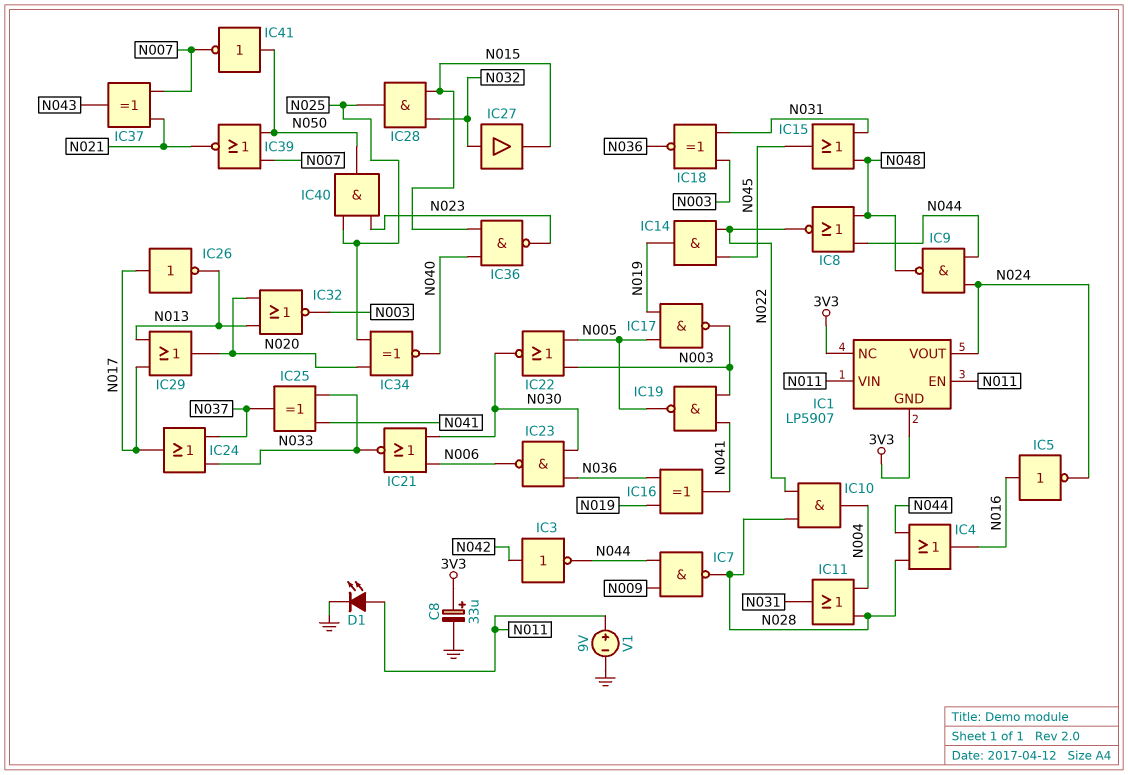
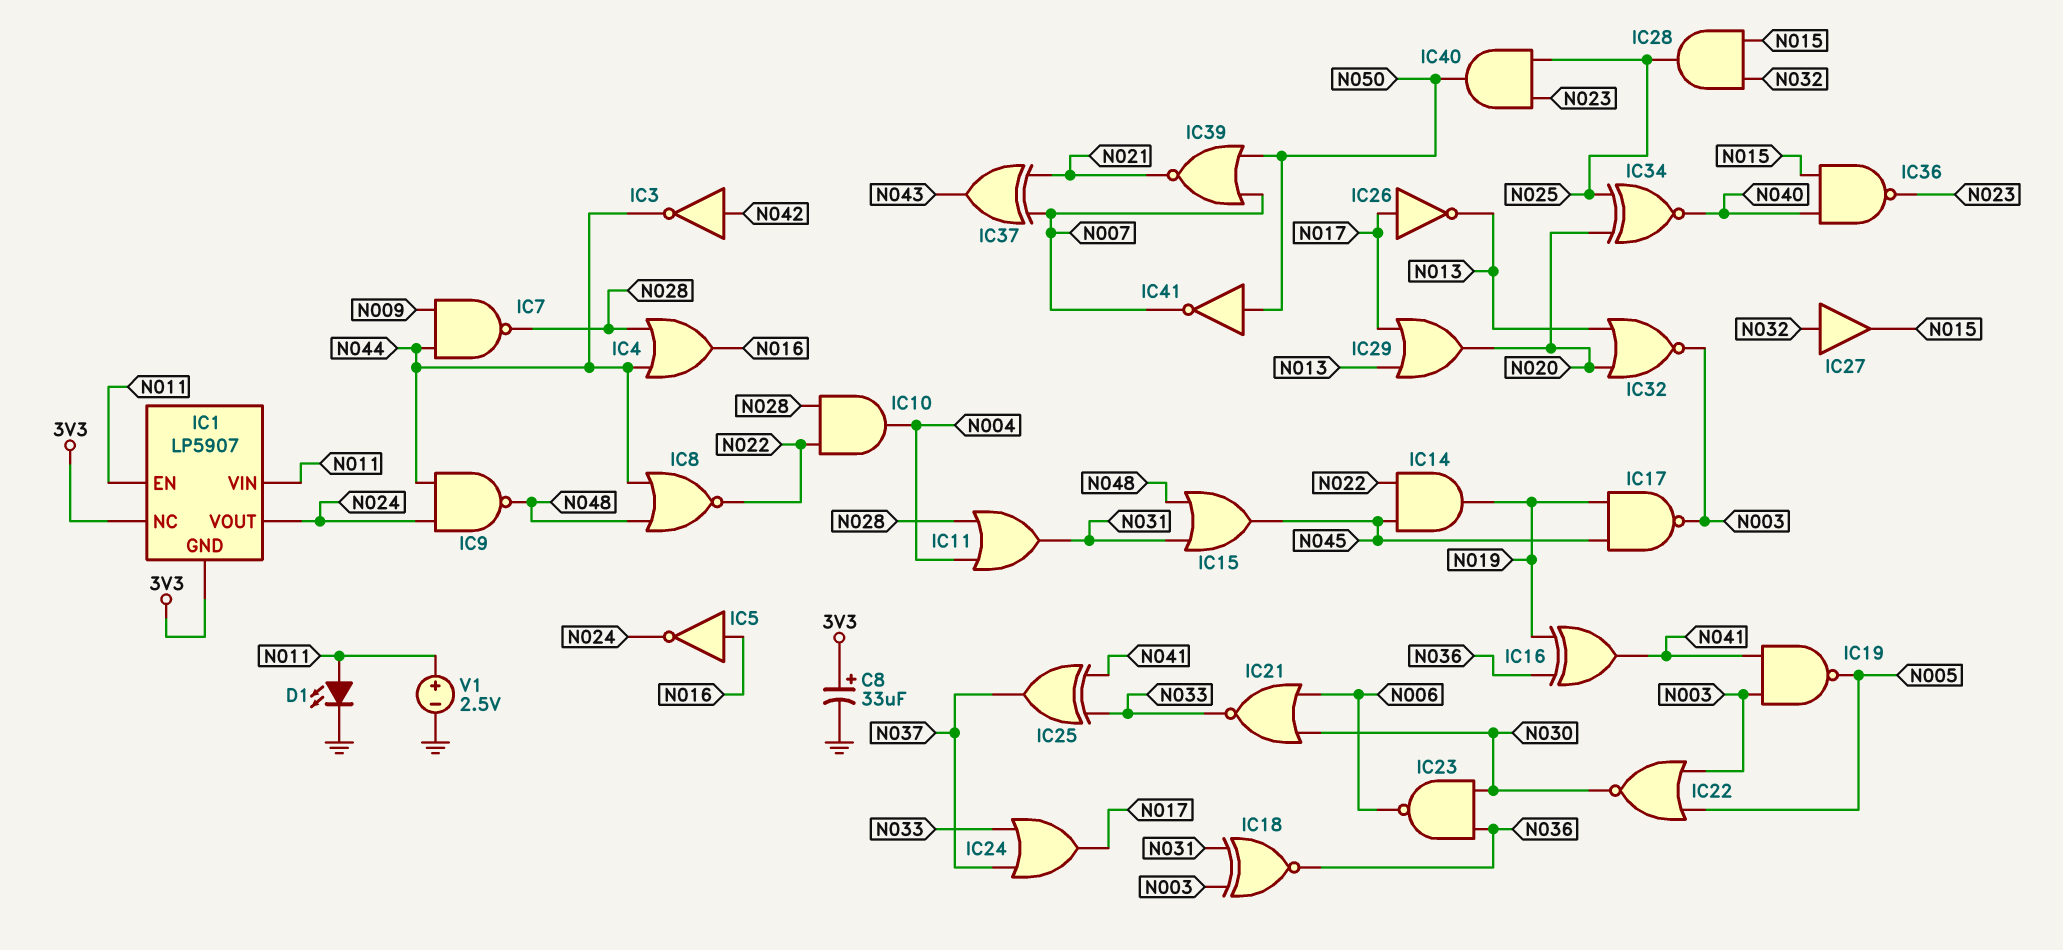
IC17: NAND (in N005, in N019, out N003) -> NAND (in N019, in N045, out N003)
V1: 9V (plus N011, minus GND) -> 2.5V (plus N011, minus GND)

